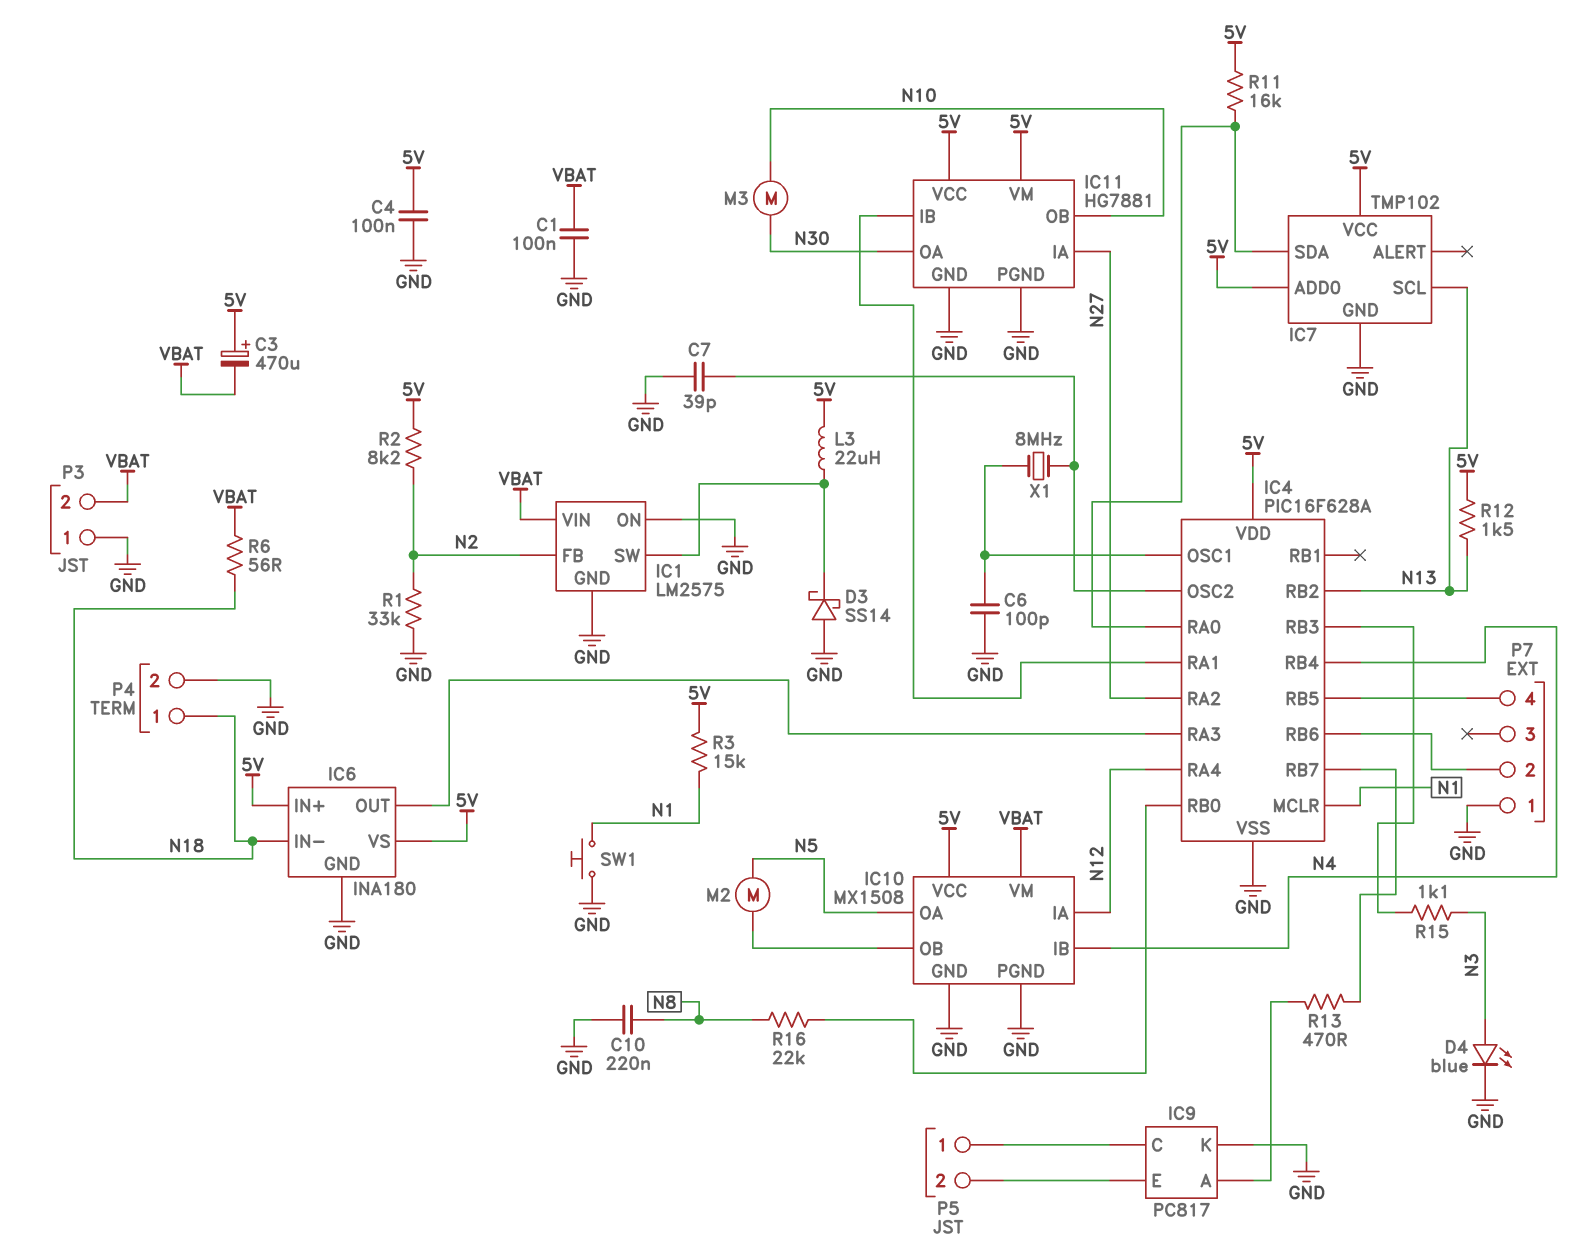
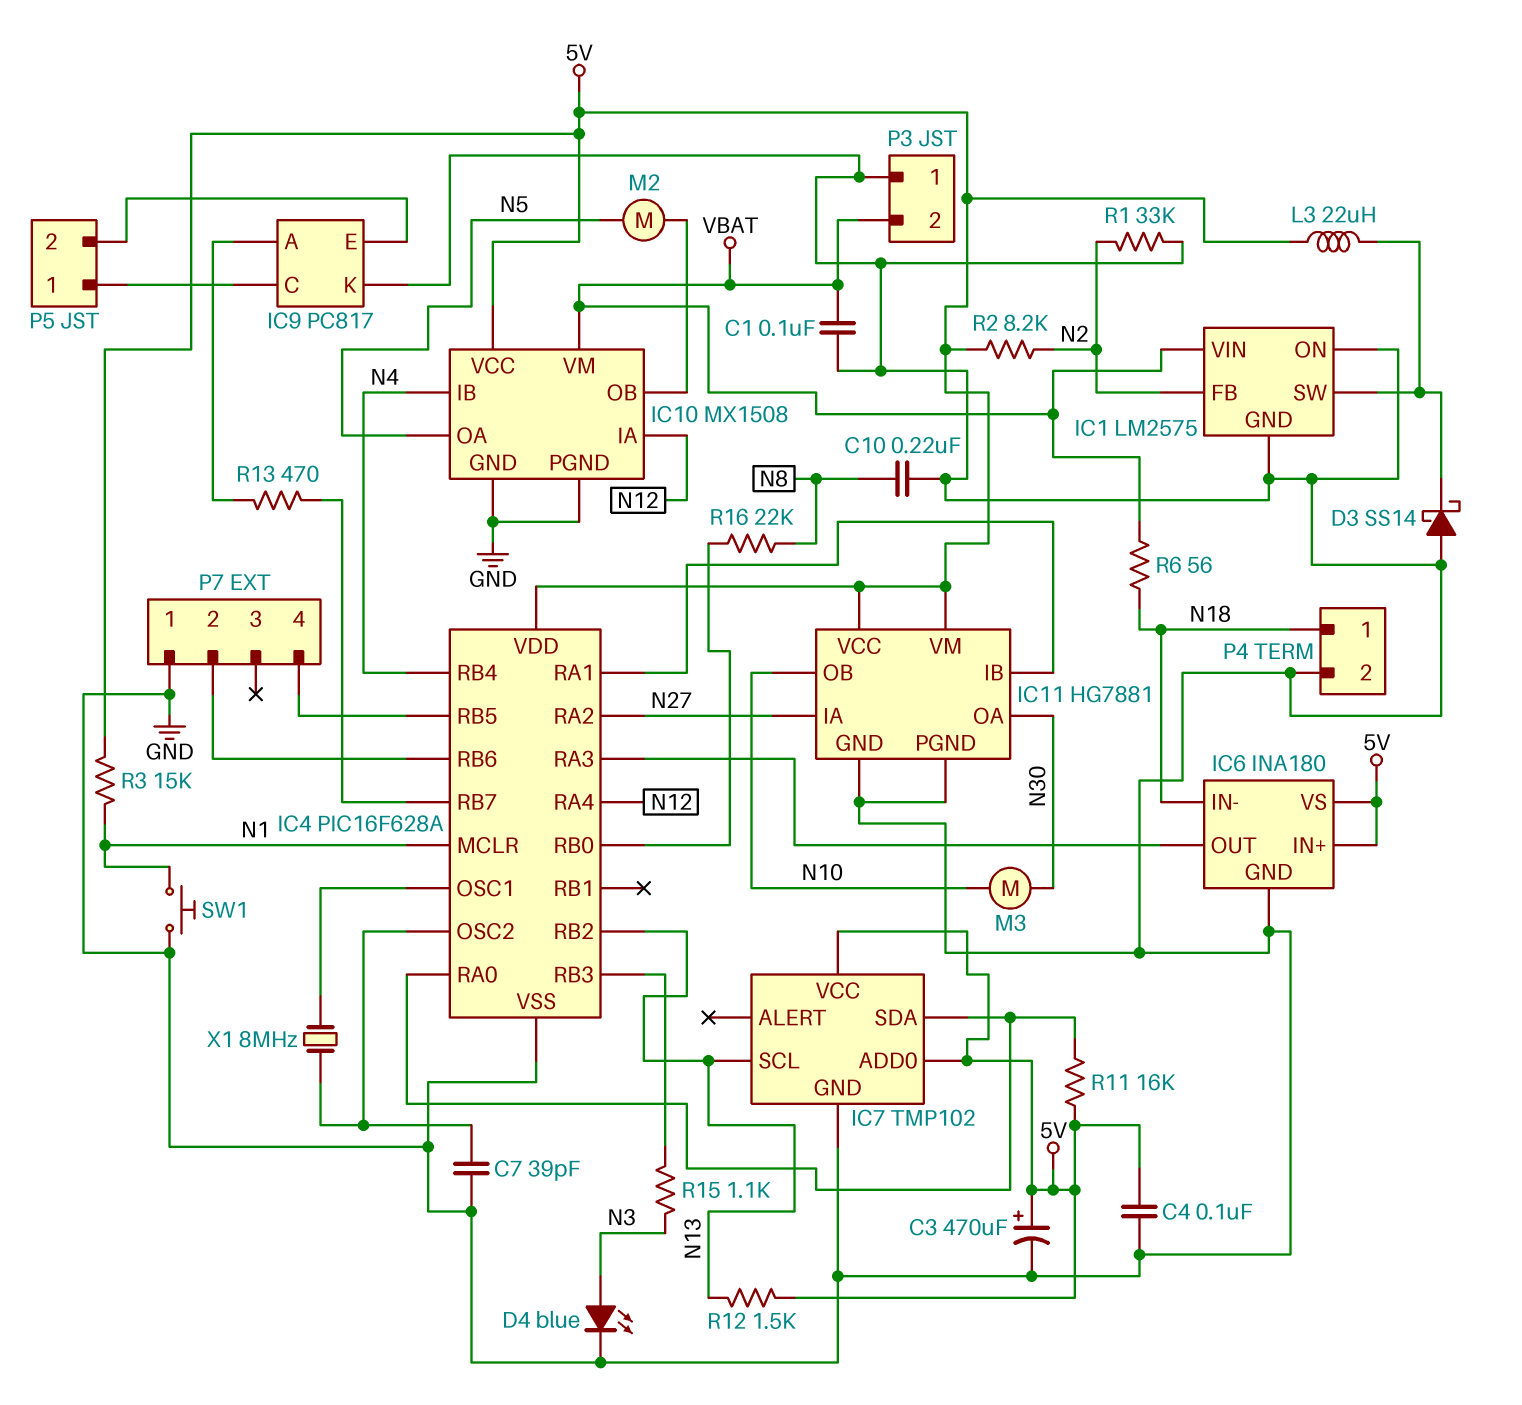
C3: 470uF (plus 5V, minus VBAT) -> 470uF (plus 5V, minus GND)
C6: 100pF (GND, IC4/OSC1) -> none

